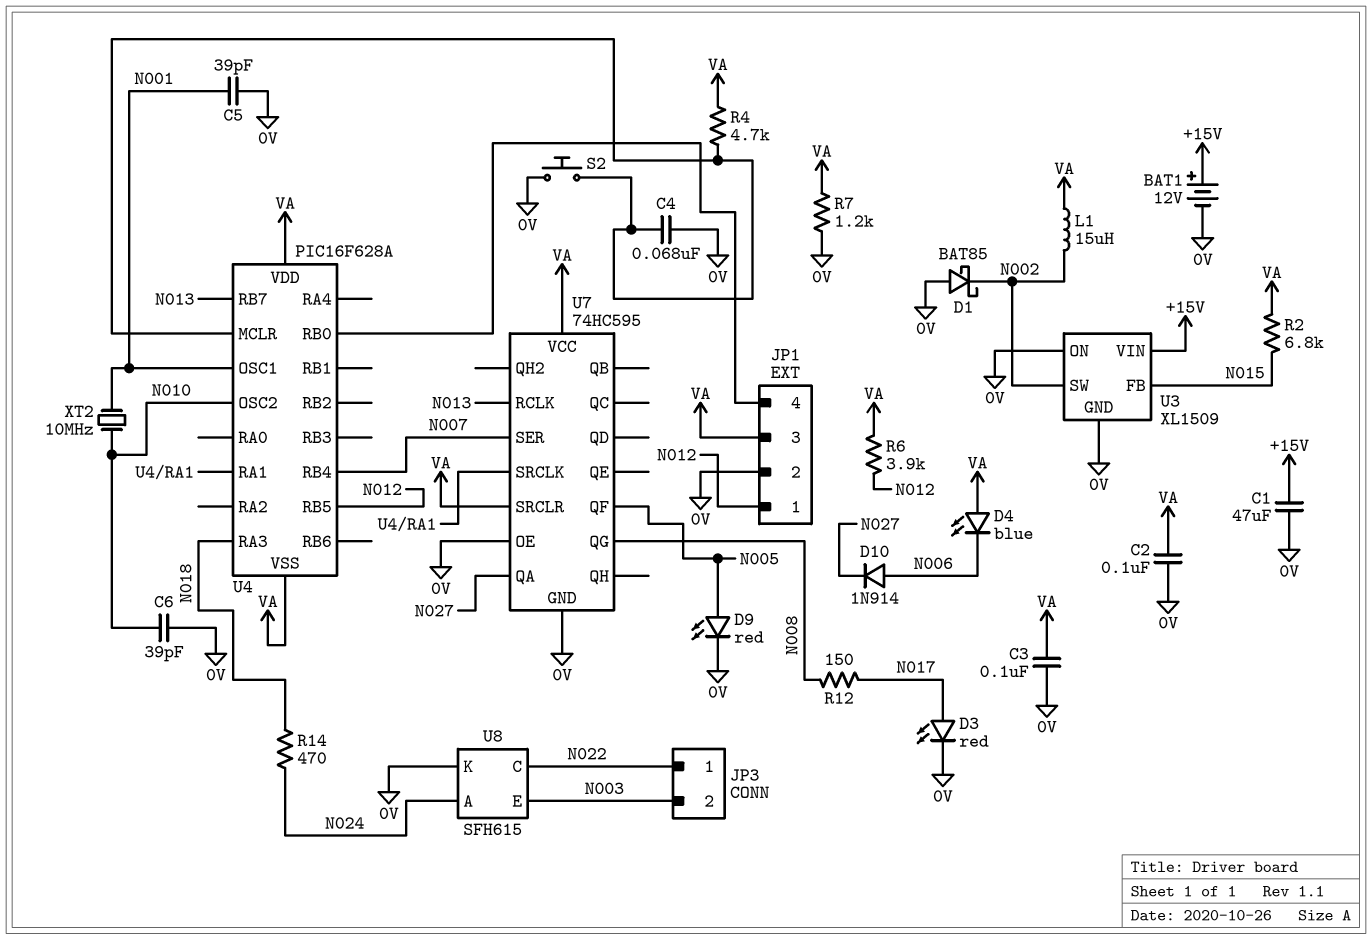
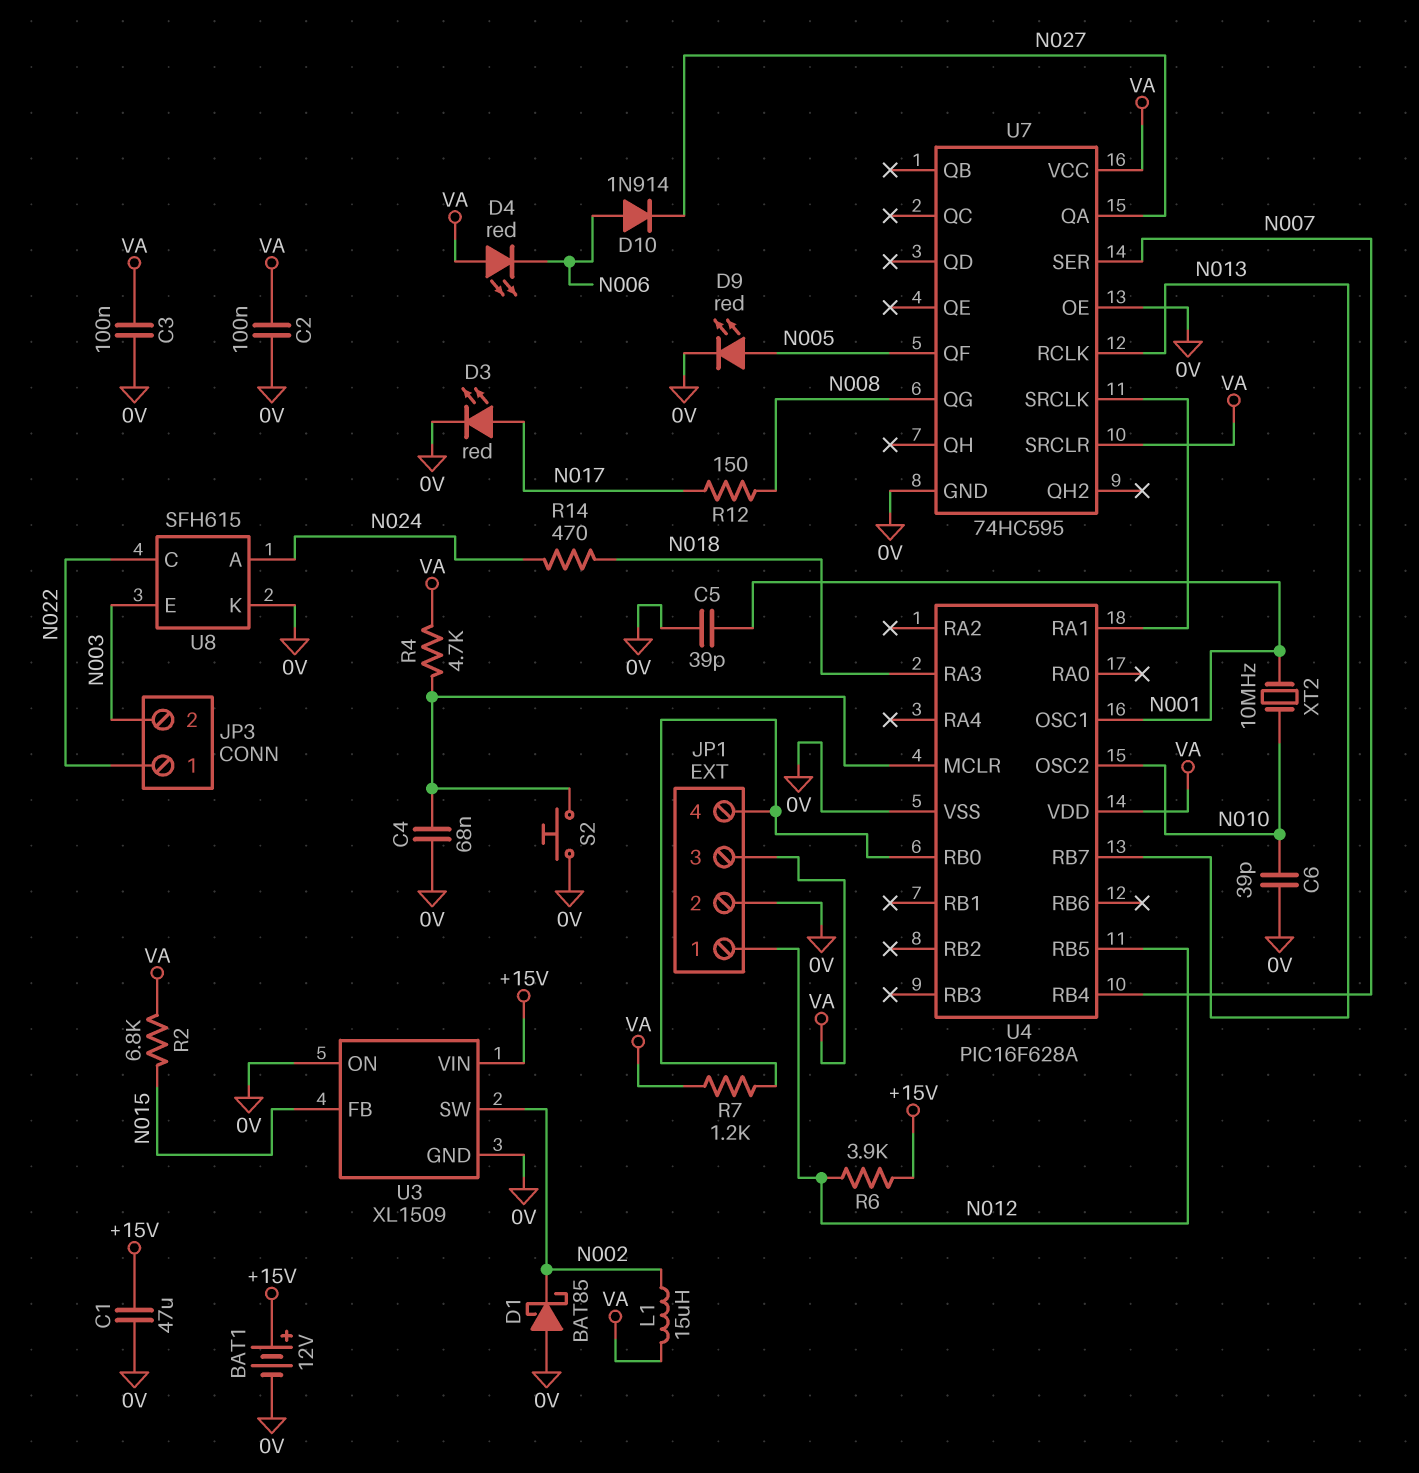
D4: LED blue (A VA, K N006) -> LED red (A VA, K N006)
R6: 3.9k (N012, VA) -> 3.9k (+15V, N012)
R7: 1.2k (0V, VA) -> 1.2k (JP1/4, VA)
U4 pin VSS: VA -> 0V

